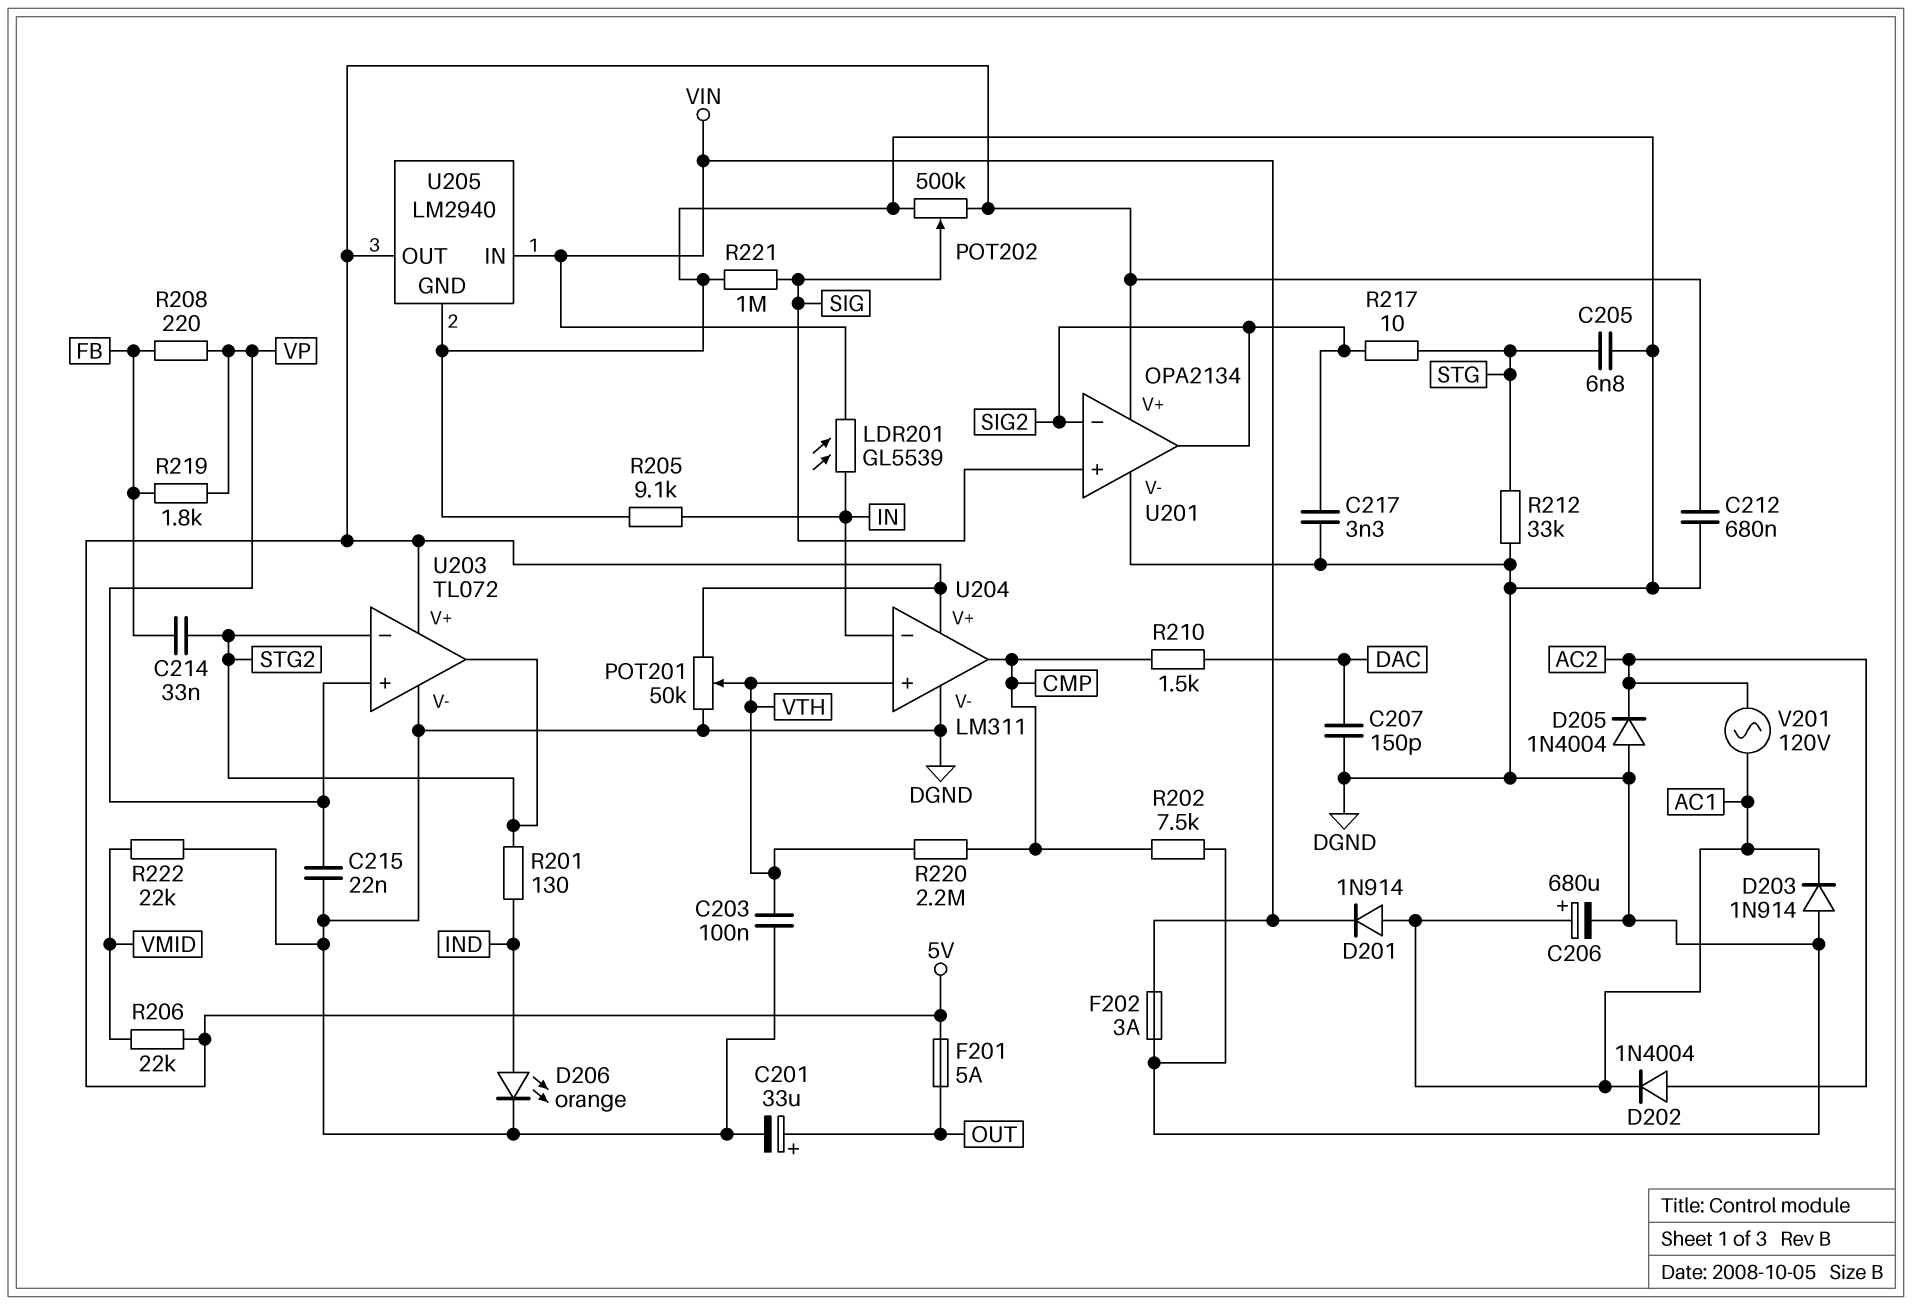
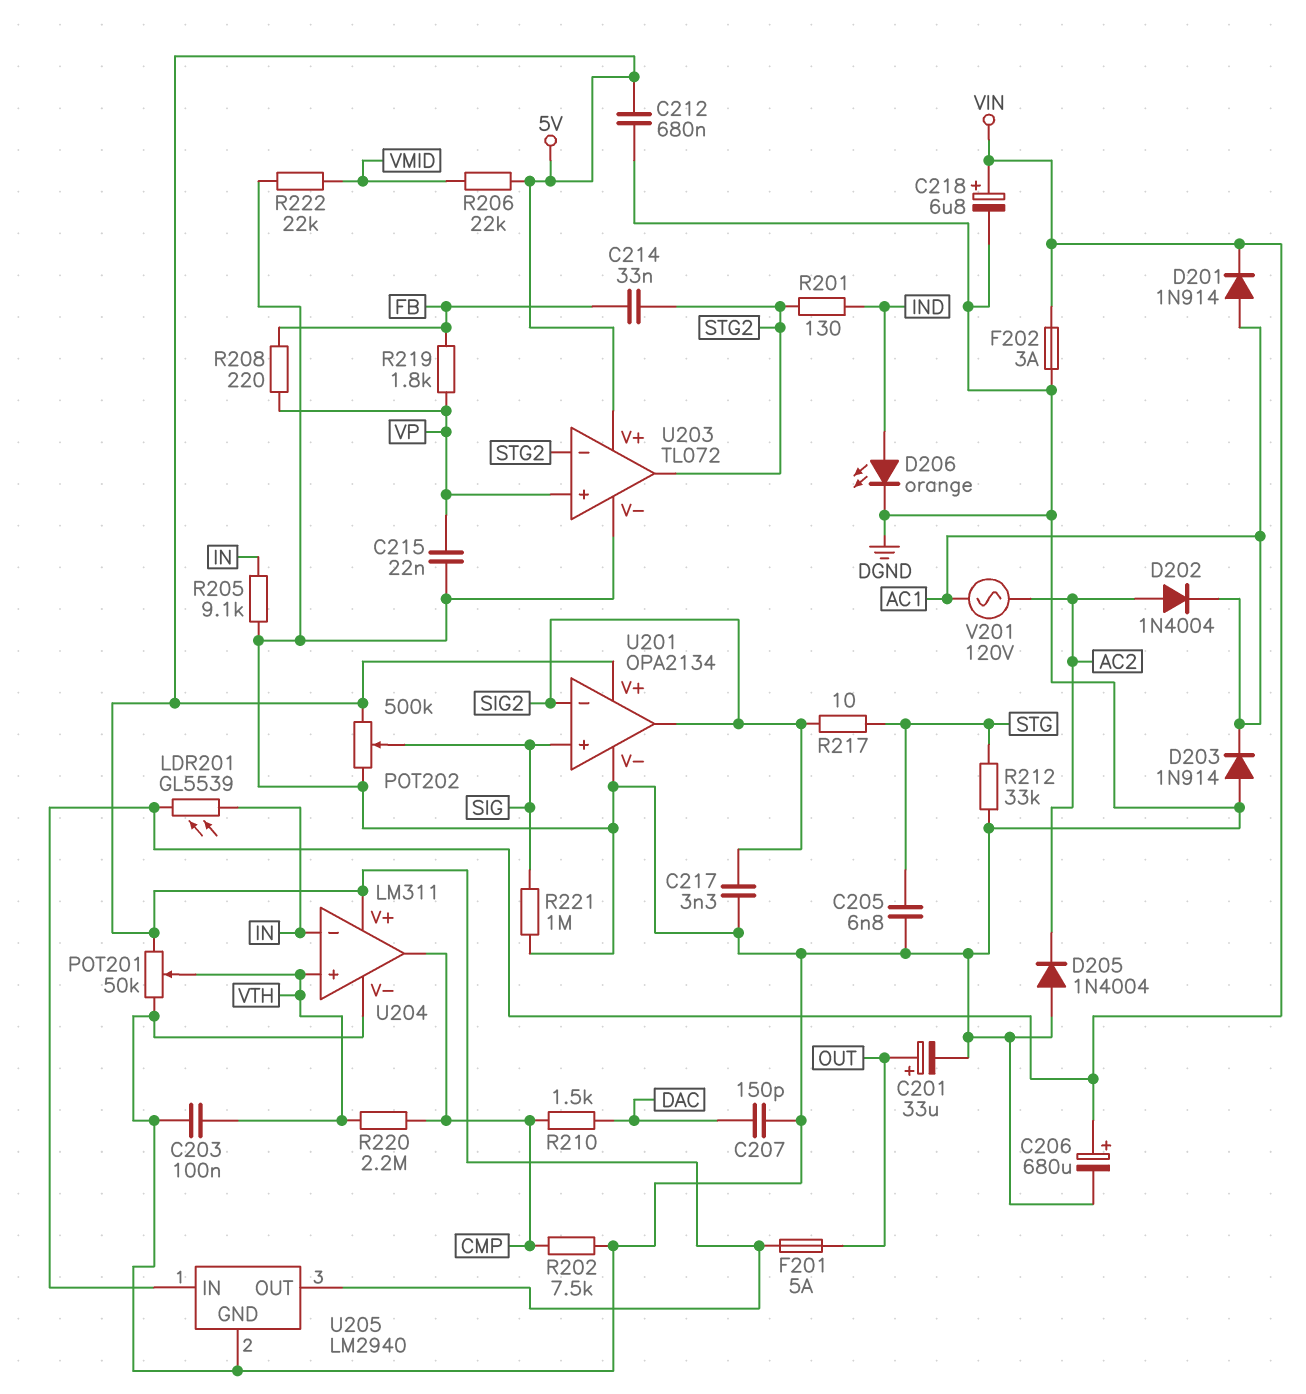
C206: 680uF (plus AC1, minus DGND) -> 680uF (plus VIN, minus DGND)
C218: none -> 6.8uF (plus VIN, minus DGND)

